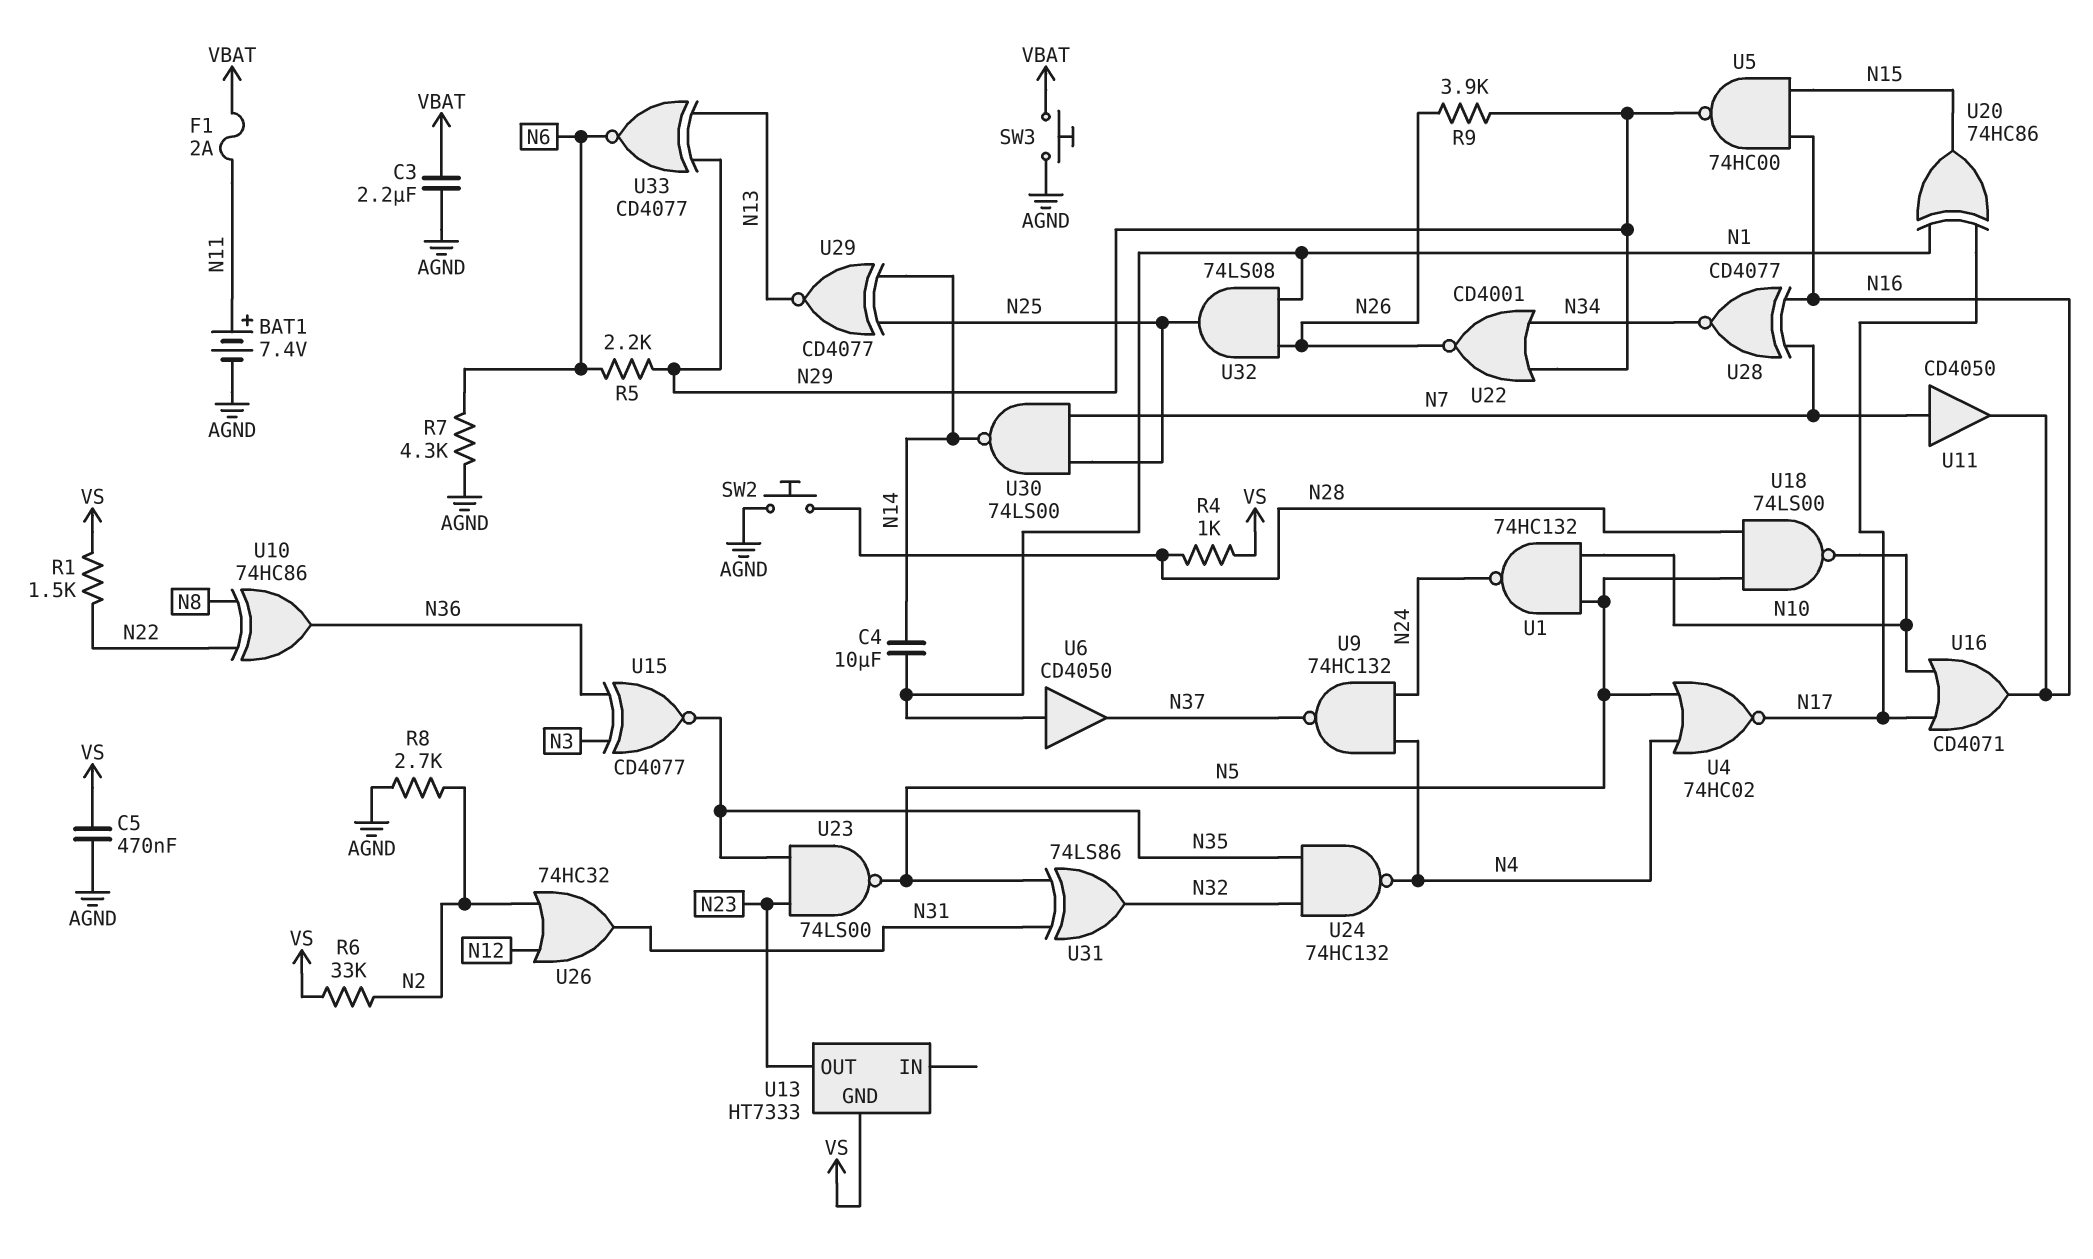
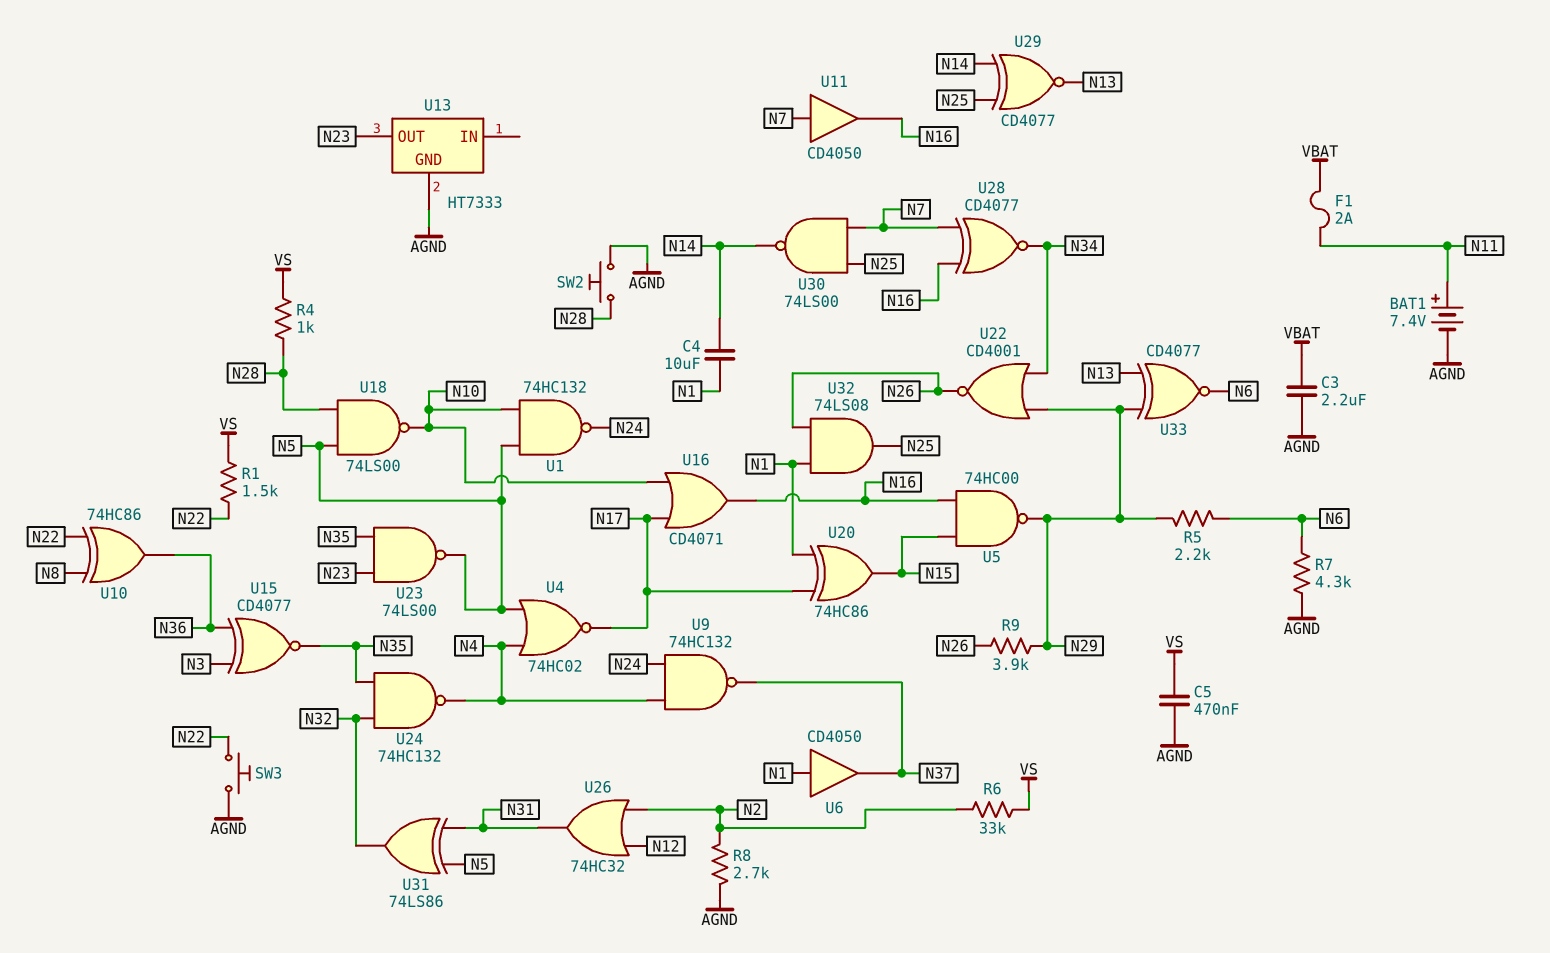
SW3: button (AGND, VBAT) -> button (AGND, N22)
U13 pin GND: VS -> AGND

